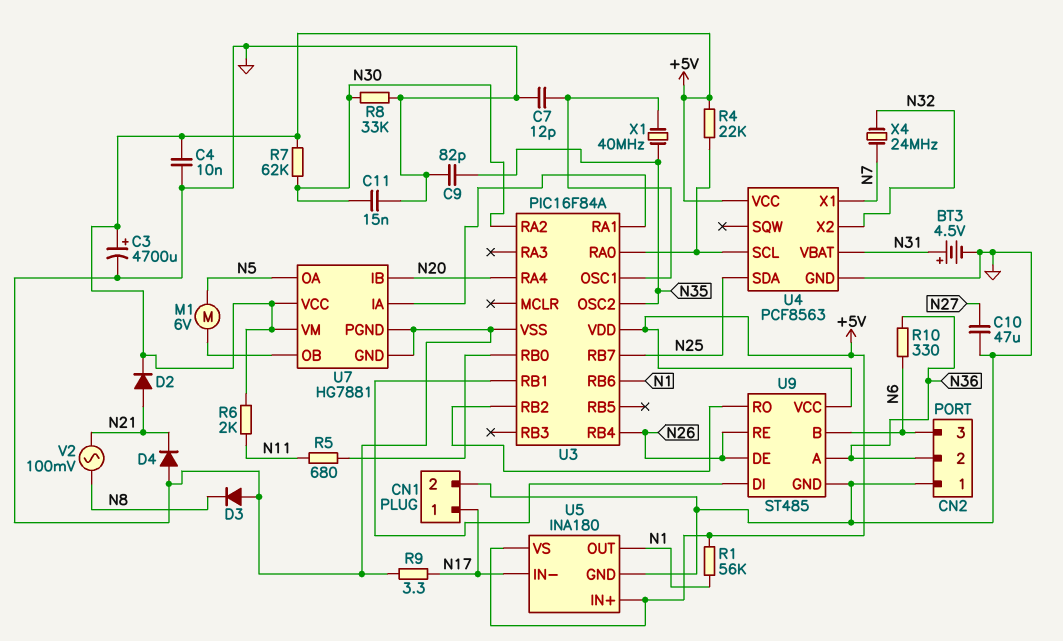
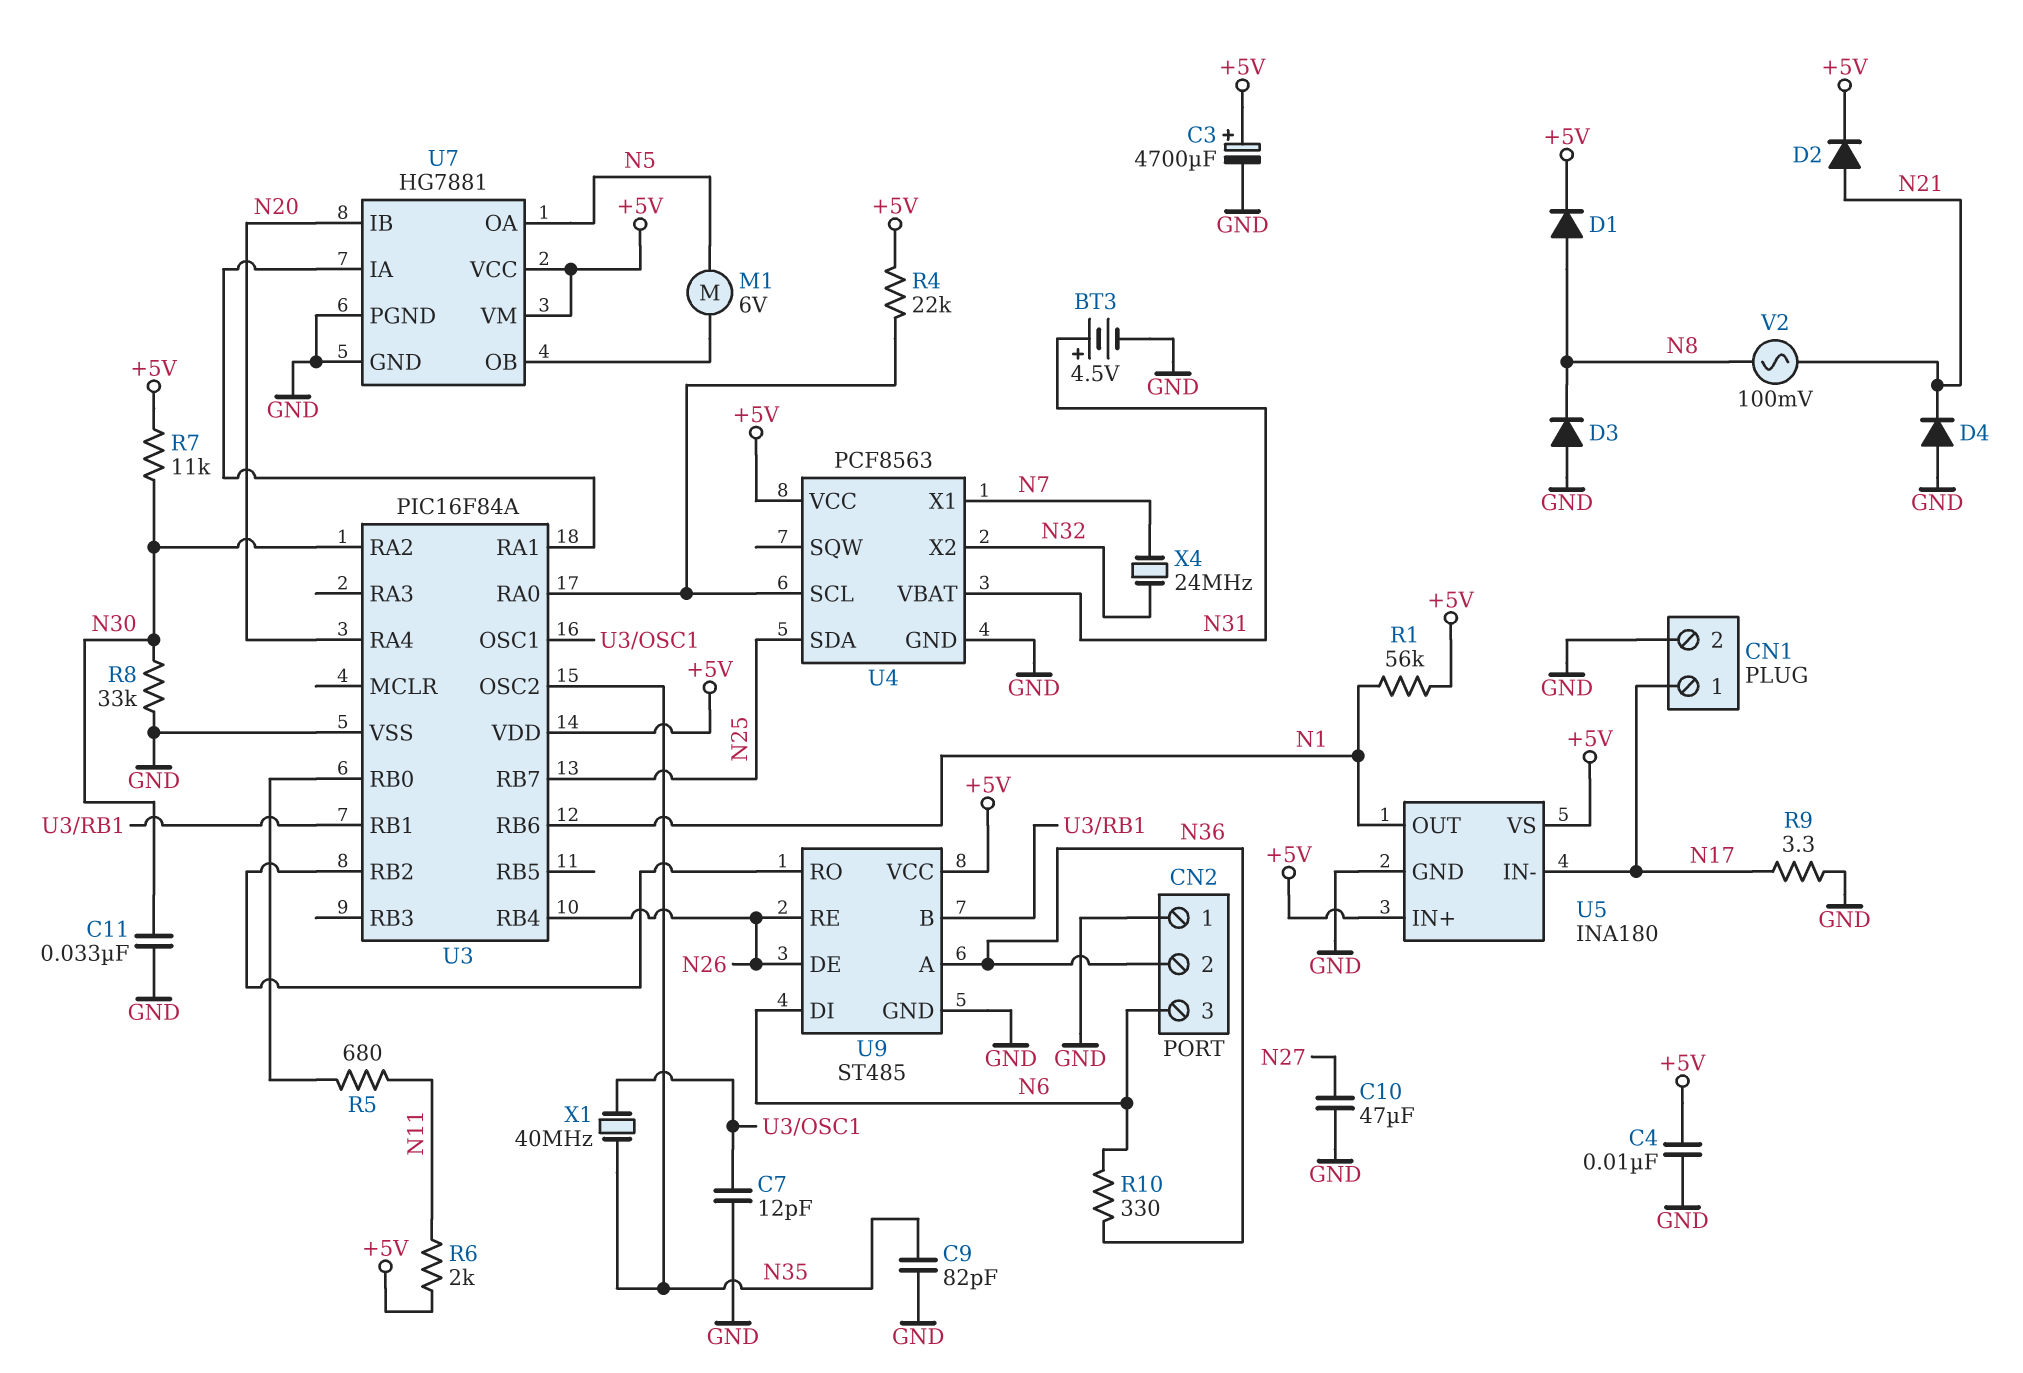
C11: 15nF (GND, N30) -> 33nF (GND, N30)
D1: none -> diode (A N8, K +5V)
R7: 62k (+5V, N30) -> 11k (+5V, N30)
U9 pin B: N6 -> U3/RB1
U9 pin DI: U3/RB1 -> N6

